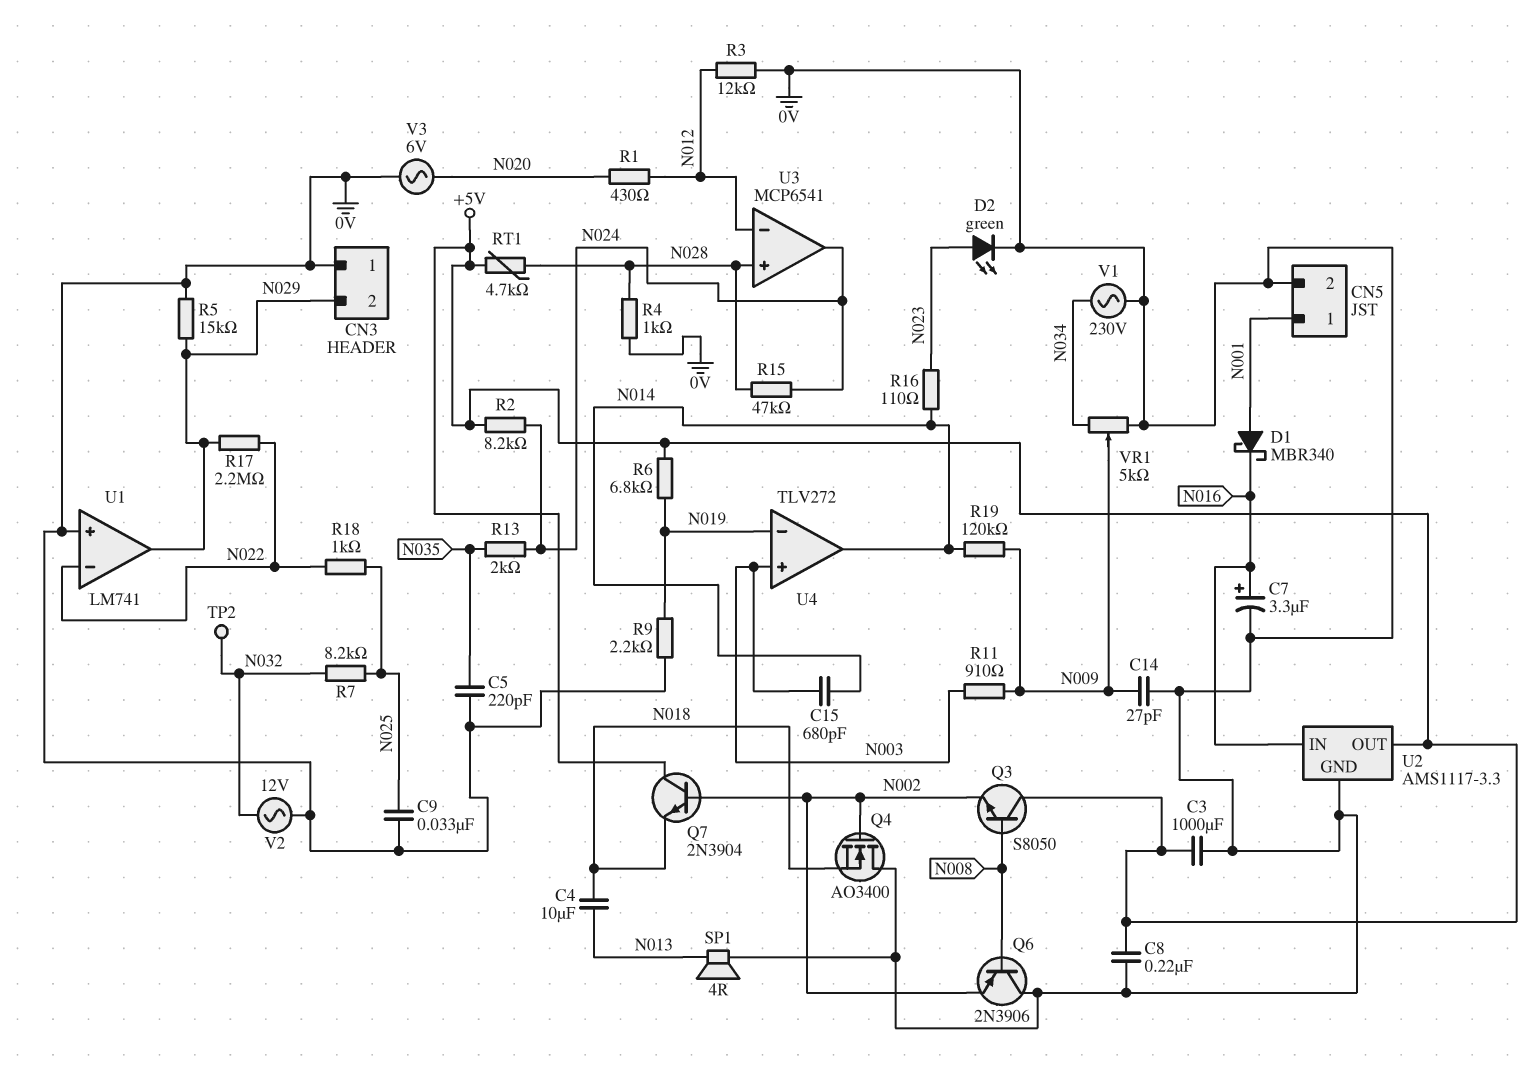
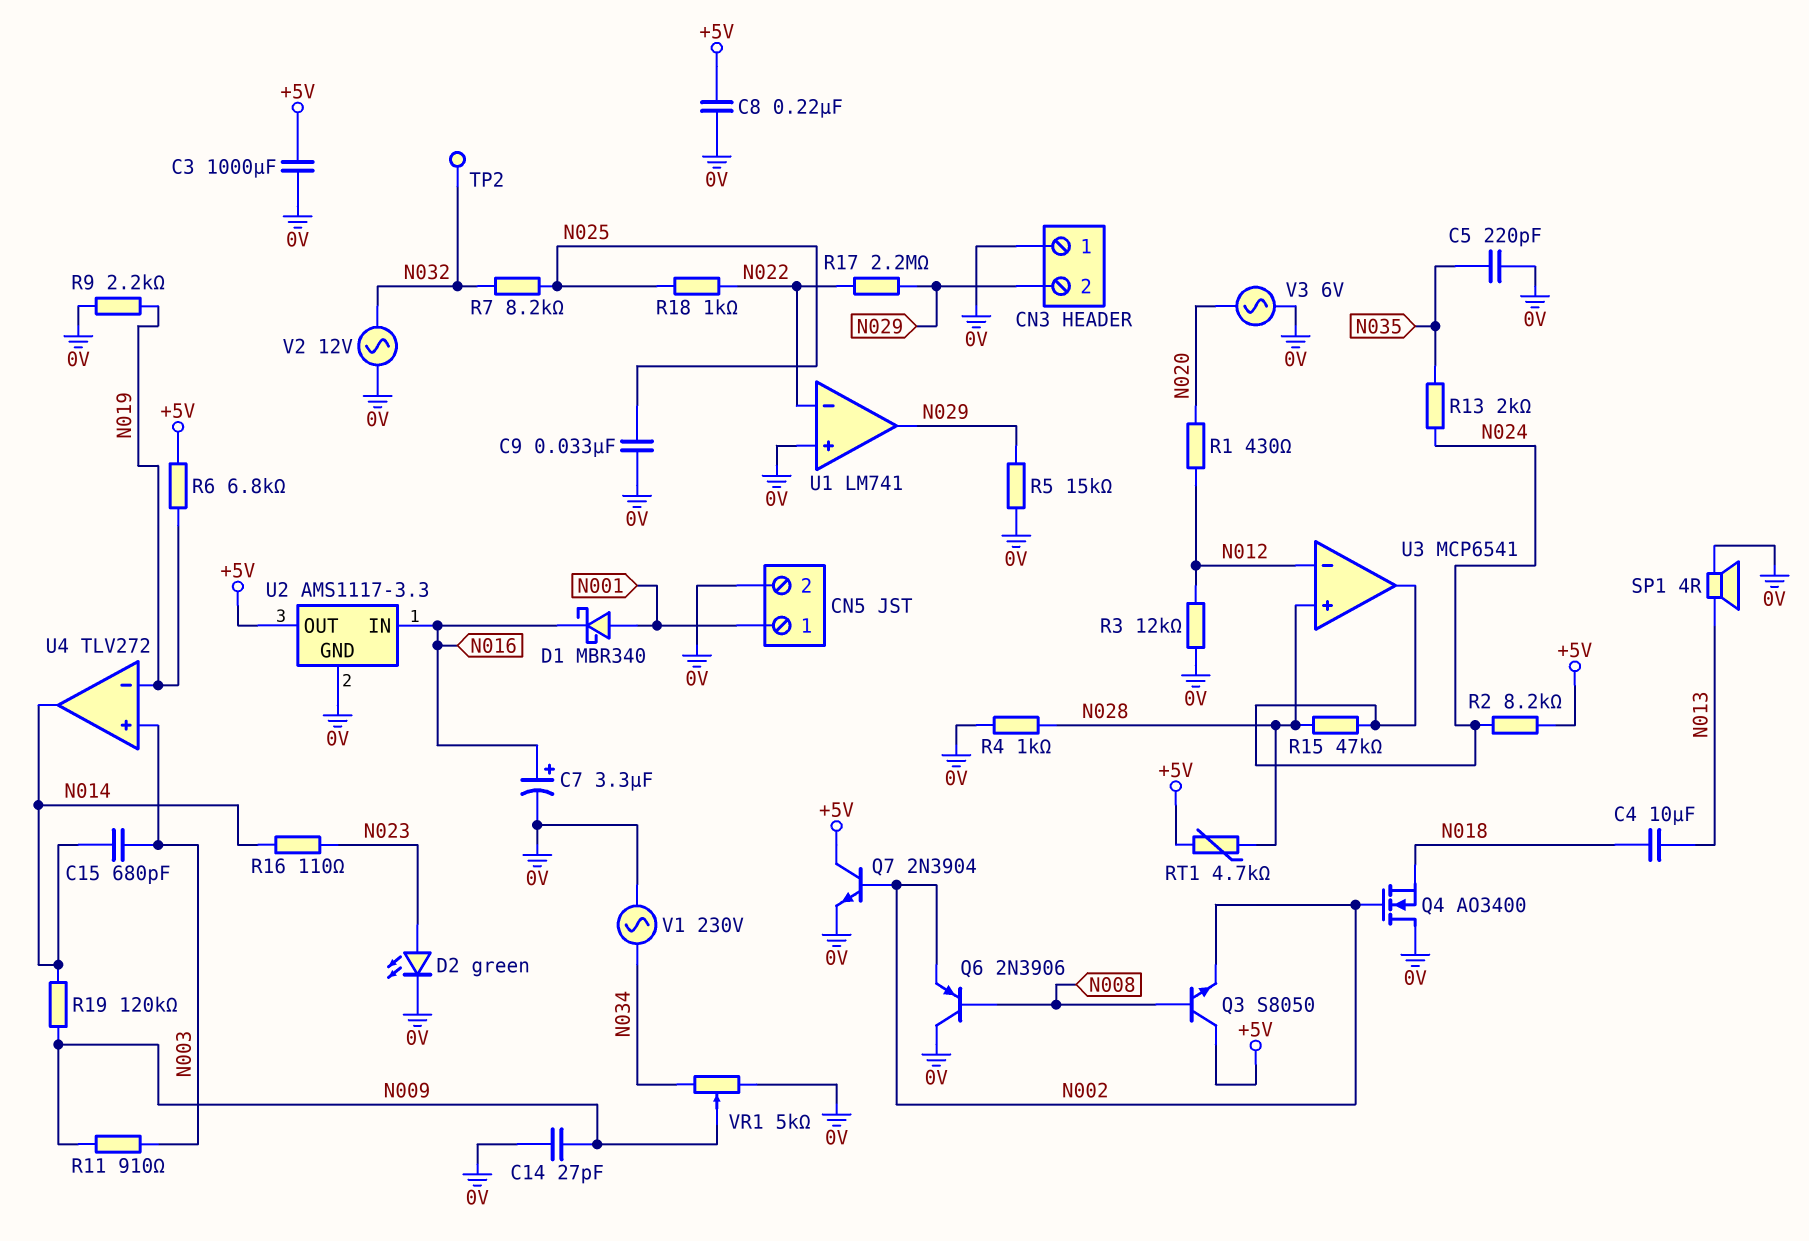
Q7: NPN 2N3904 (B N002, C +5V, E N018) -> NPN 2N3904 (B N002, C +5V, E 0V)

